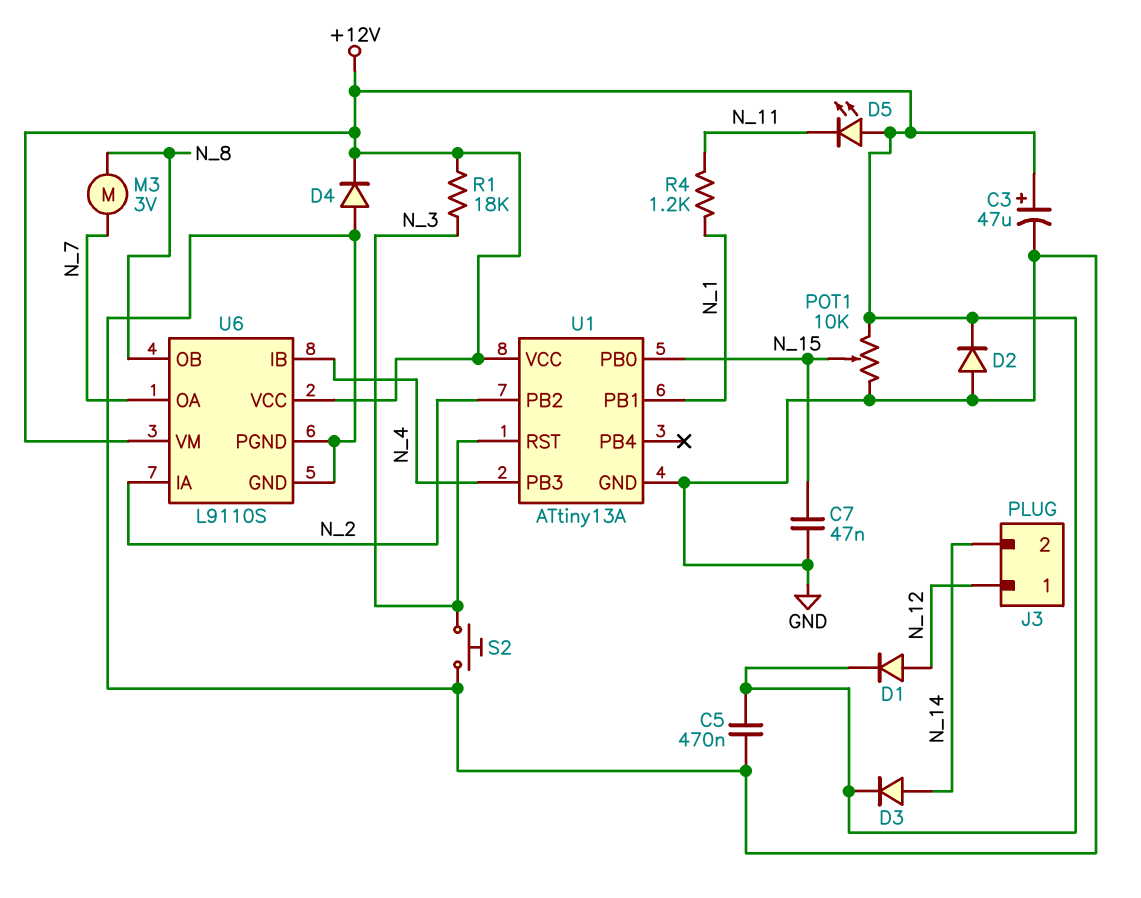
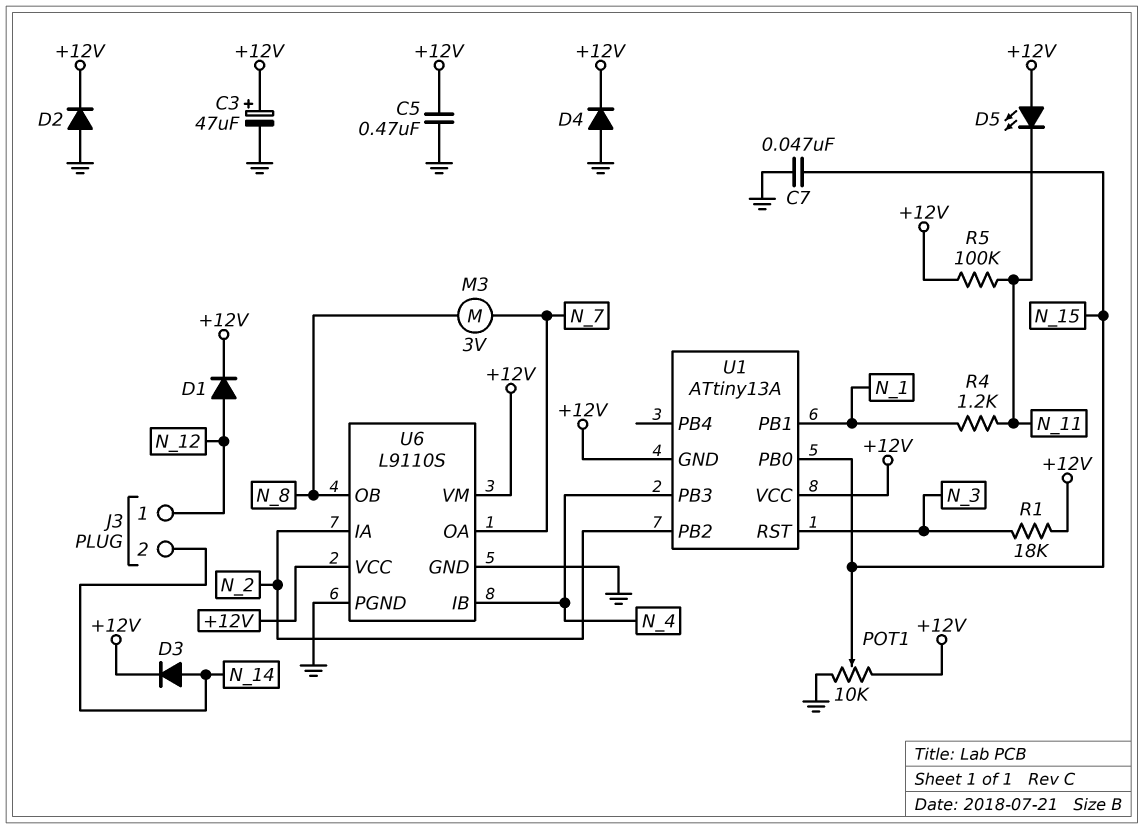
R5: none -> 100k (+12V, N_11)
S2: button (GND, N_3) -> none
U1 pin GND: GND -> +12V

